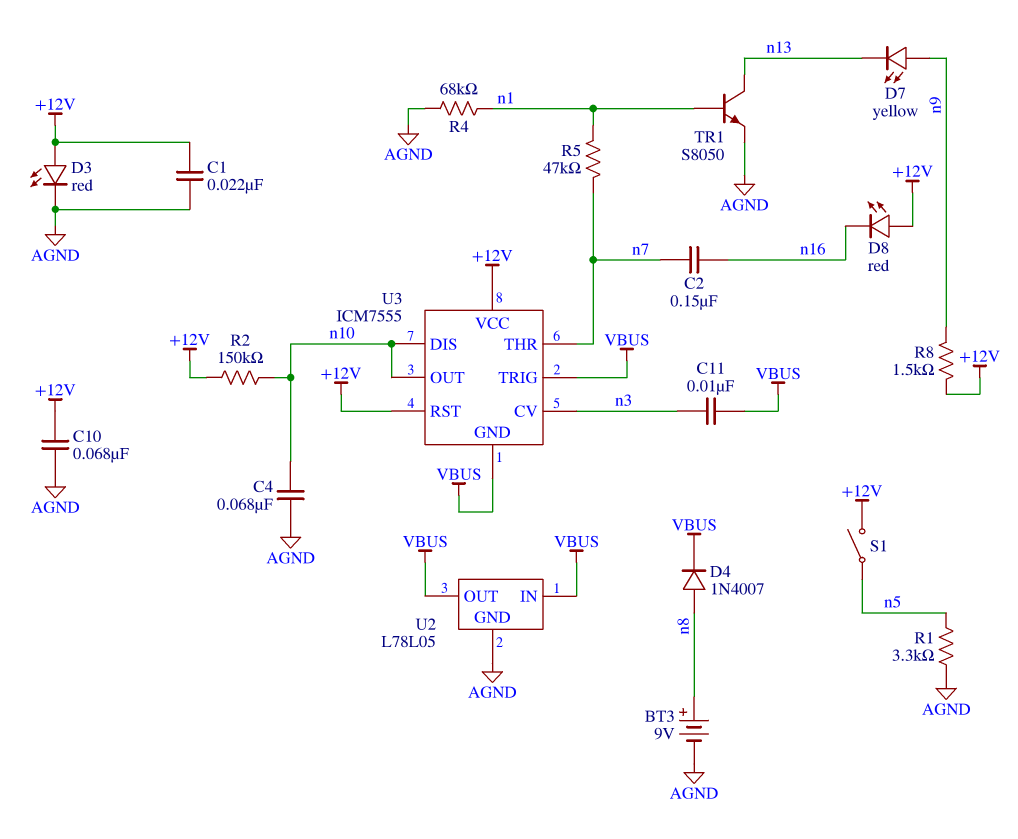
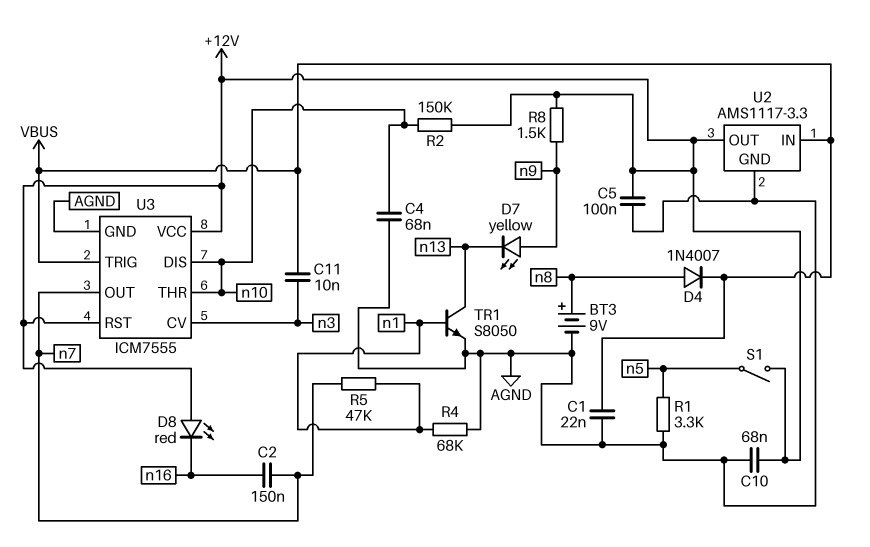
C1: 22nF (+12V, AGND) -> 22nF (AGND, VBUS)
C5: none -> 100nF (+12V, AGND)
D3: LED red (A +12V, K AGND) -> none
U2: L78L05 -> AMS1117-3.3
U2 pin OUT: VBUS -> +12V
U3 pin GND: VBUS -> AGND
U3 pin OUT: n10 -> n7
U3 pin THR: n7 -> n10

